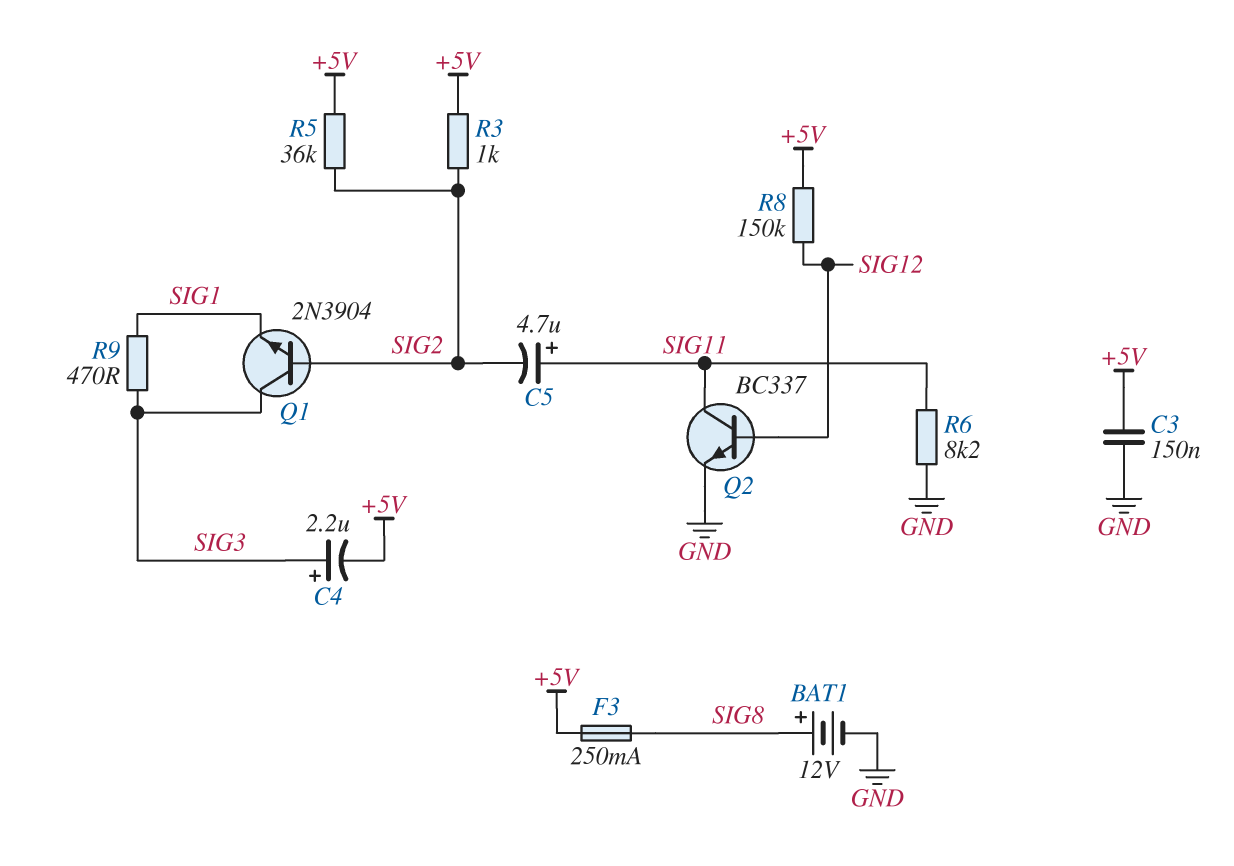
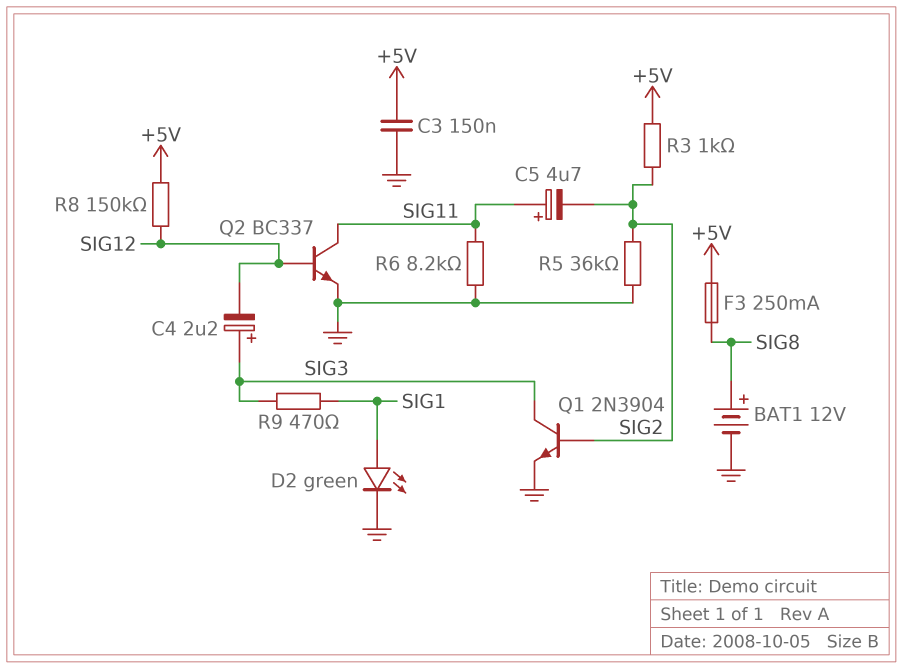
C4: 2.2uF (plus SIG3, minus +5V) -> 2.2uF (plus SIG3, minus SIG12)
D2: none -> LED green (A SIG1, K GND)
Q1: NPN 2N3904 (B SIG2, C SIG3, E SIG1) -> NPN 2N3904 (B SIG2, C SIG3, E GND)
R5: 36k (+5V, SIG2) -> 36k (GND, SIG2)

